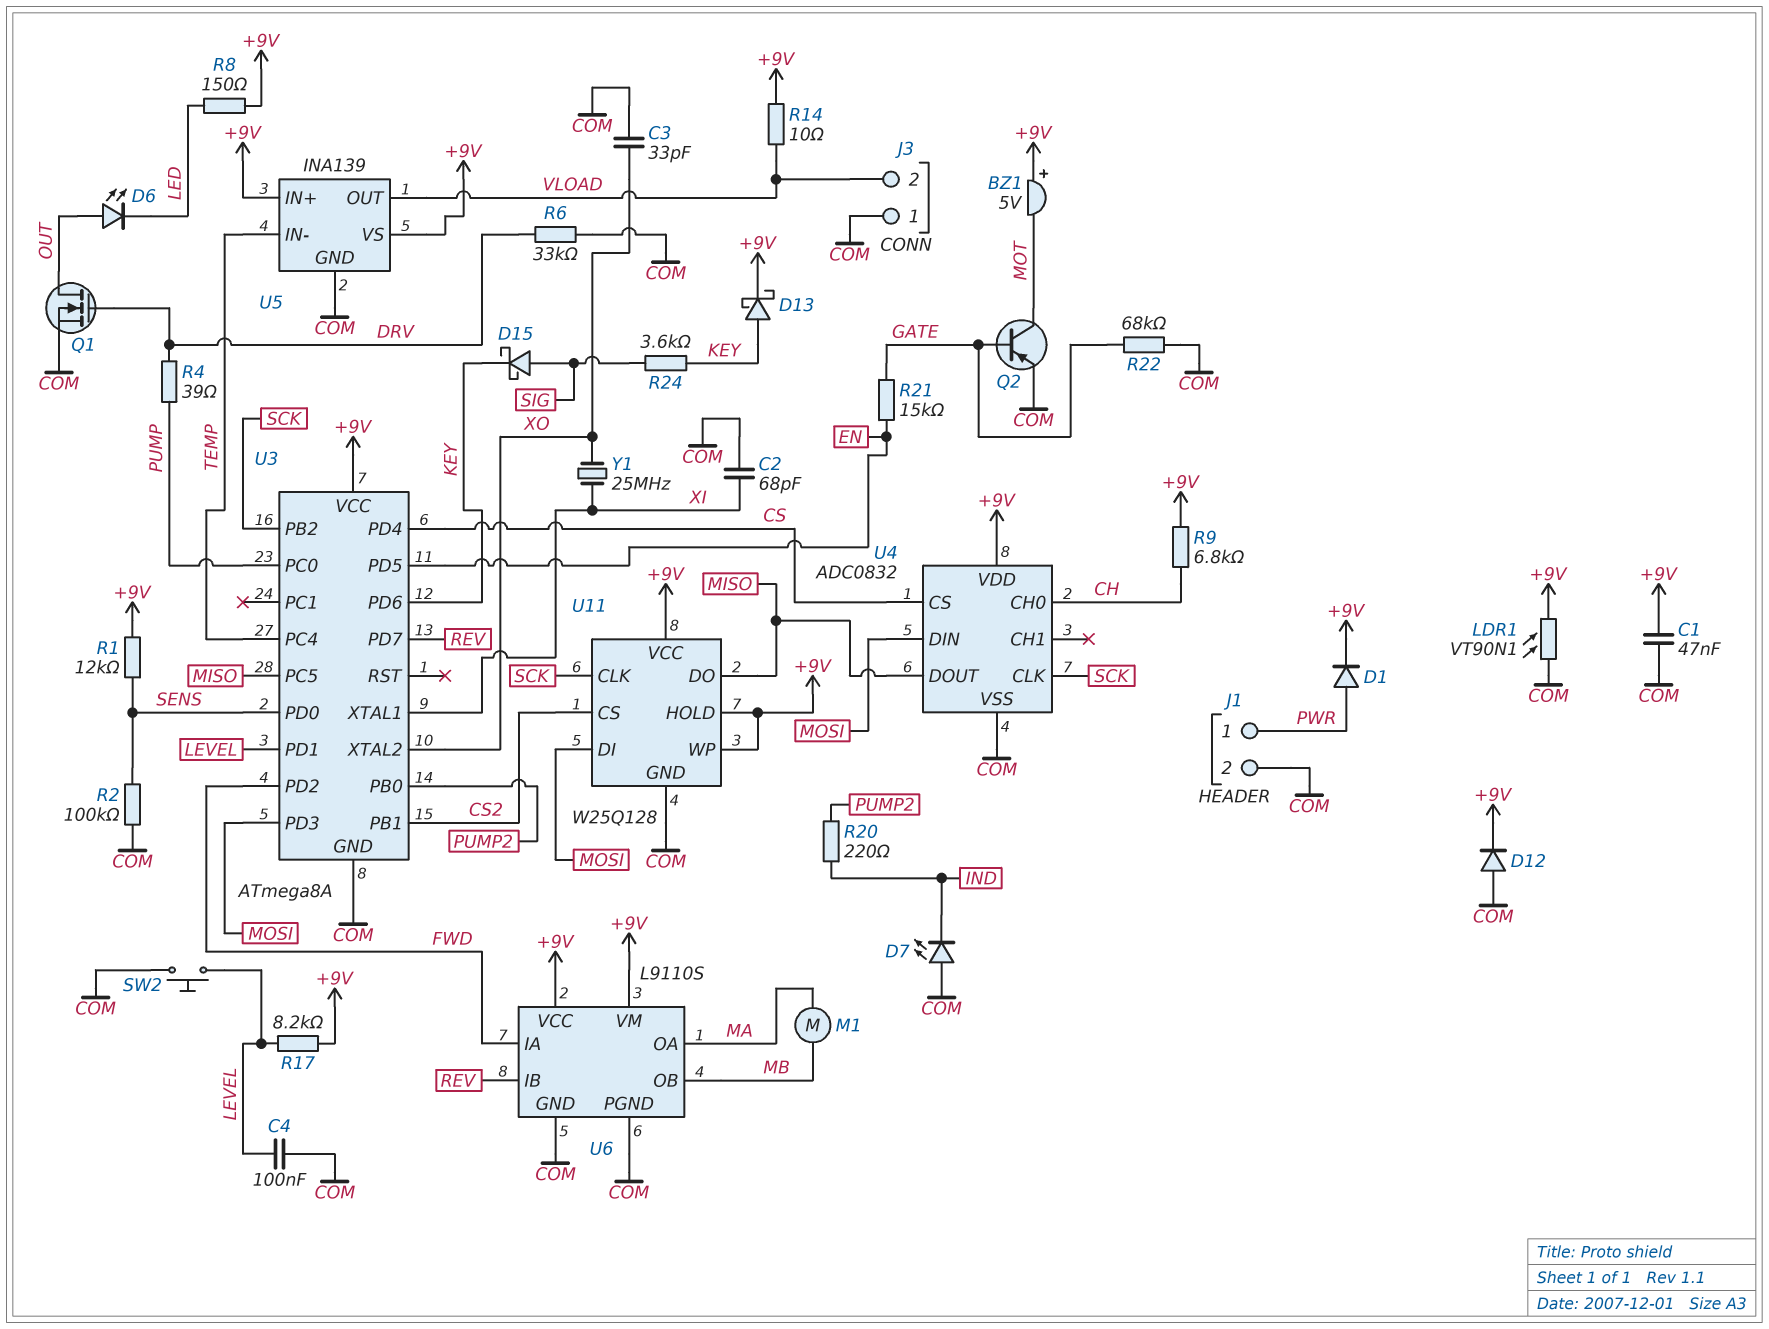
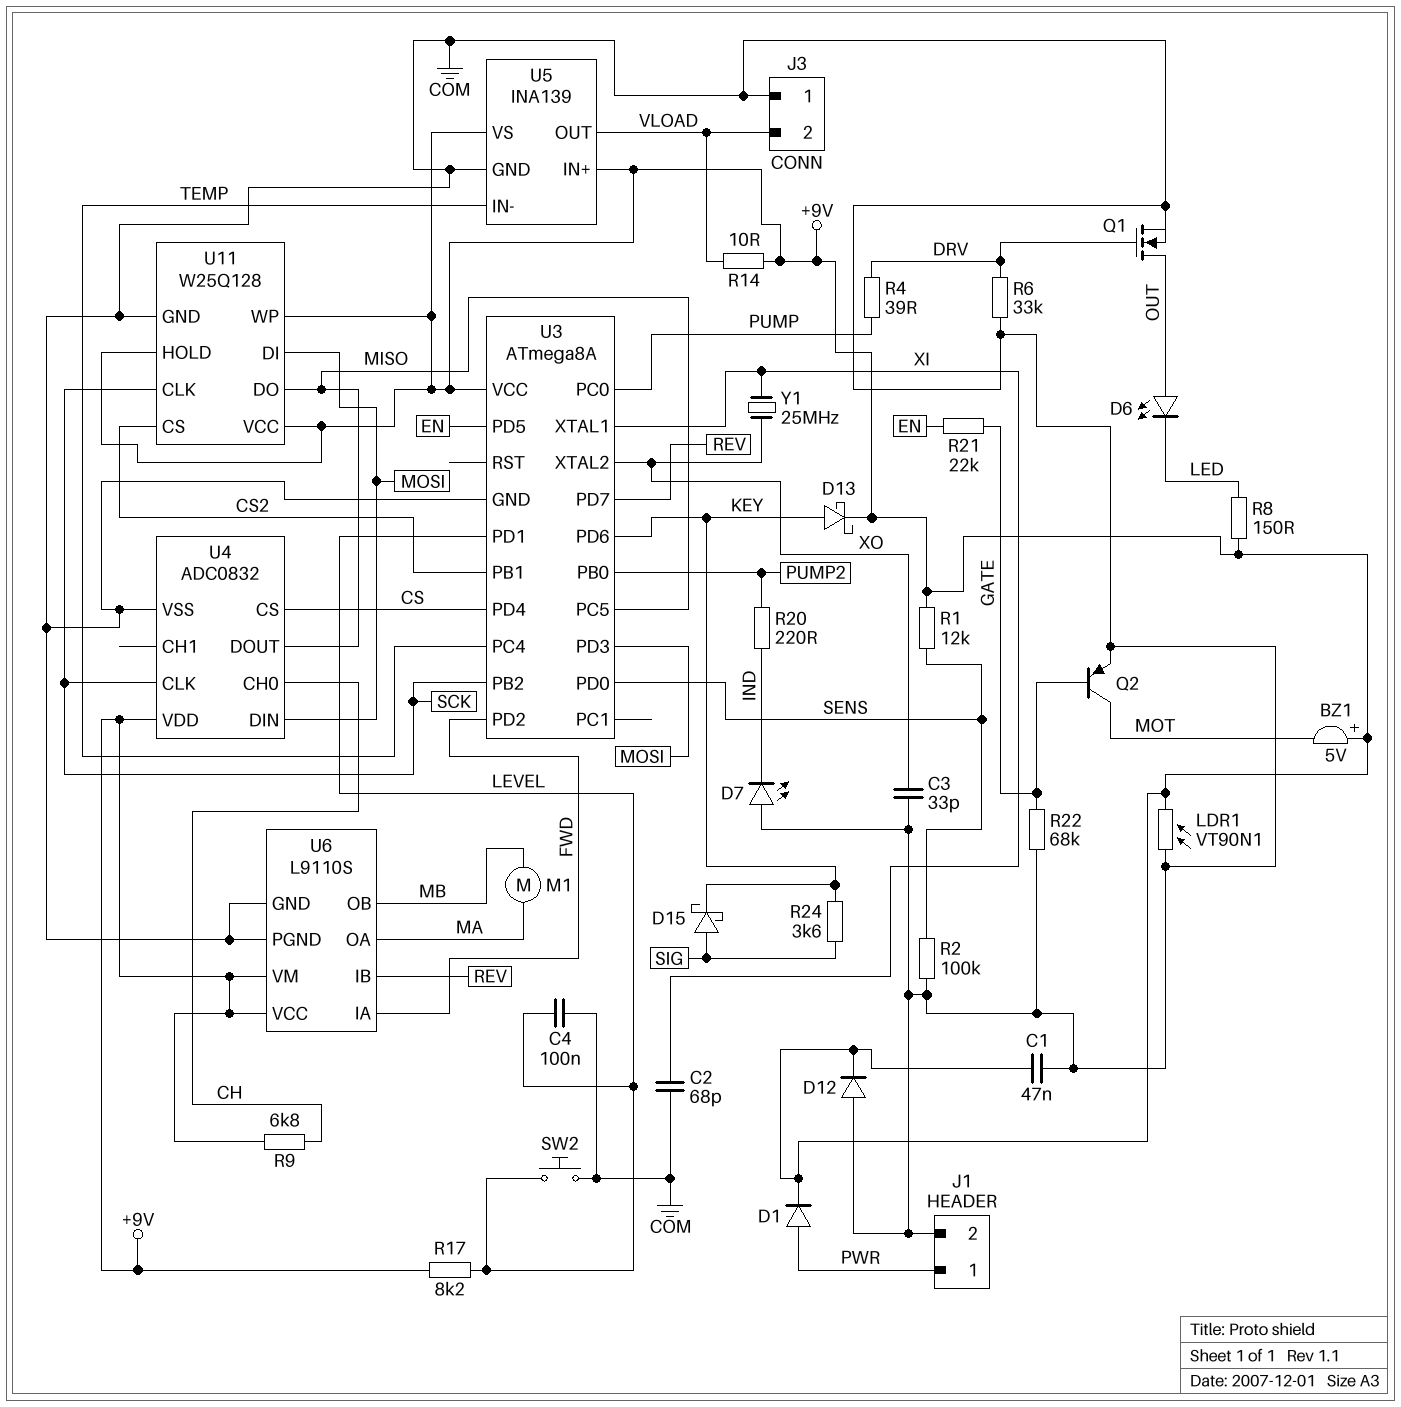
R21: 15k (EN, GATE) -> 22k (EN, GATE)

